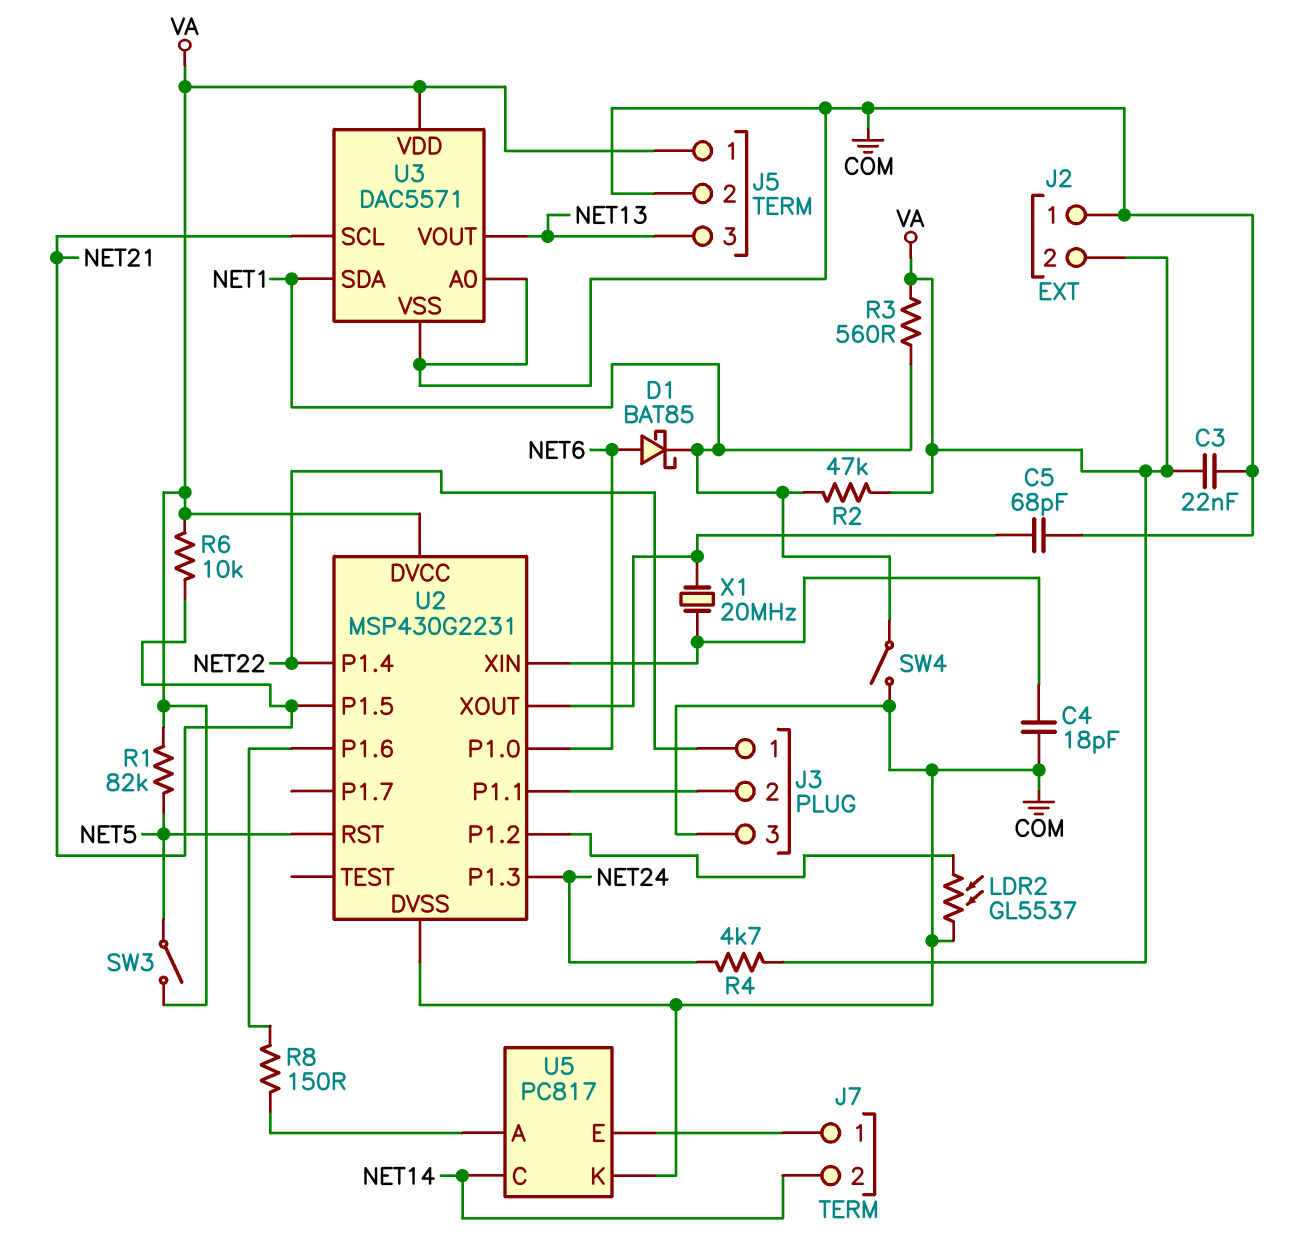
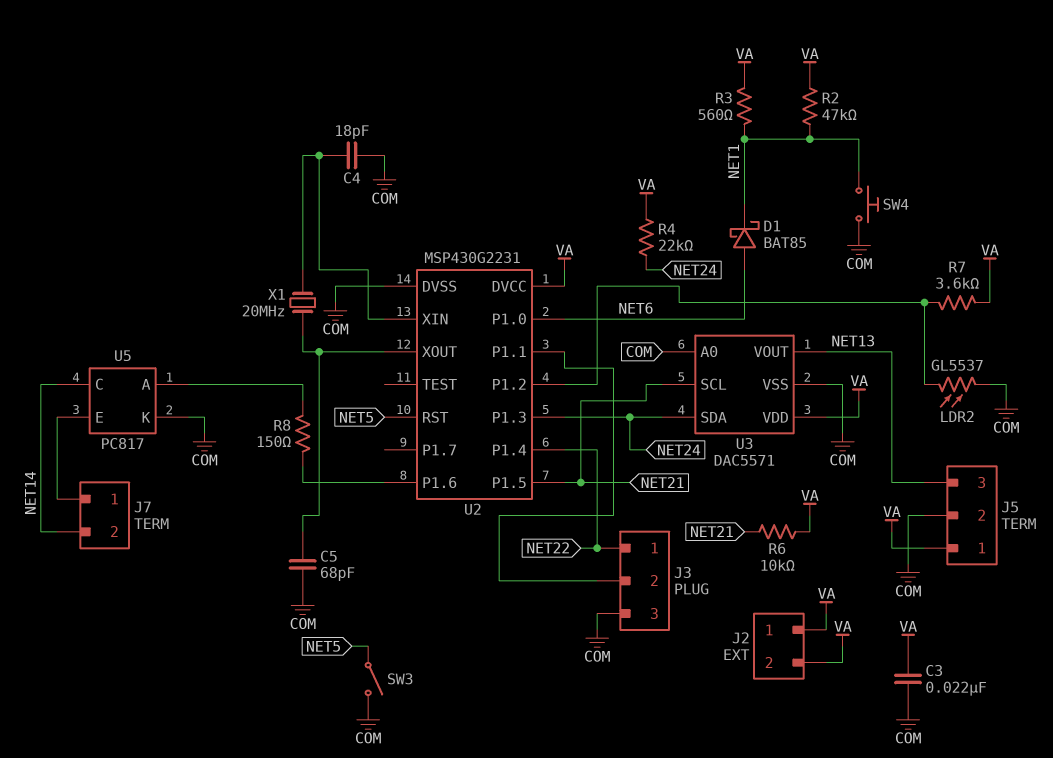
J2 pin 1: COM -> VA
R1: 82k (NET5, VA) -> none
R4: 4.7k (NET24, VA) -> 22k (NET24, VA)
R7: none -> 3.6k (U2/P1.2, VA)
SW3: switch (NET5, VA) -> switch (COM, NET5)
SW4: switch (COM, NET1) -> button (COM, NET1)
U3 pin SDA: NET1 -> NET24

